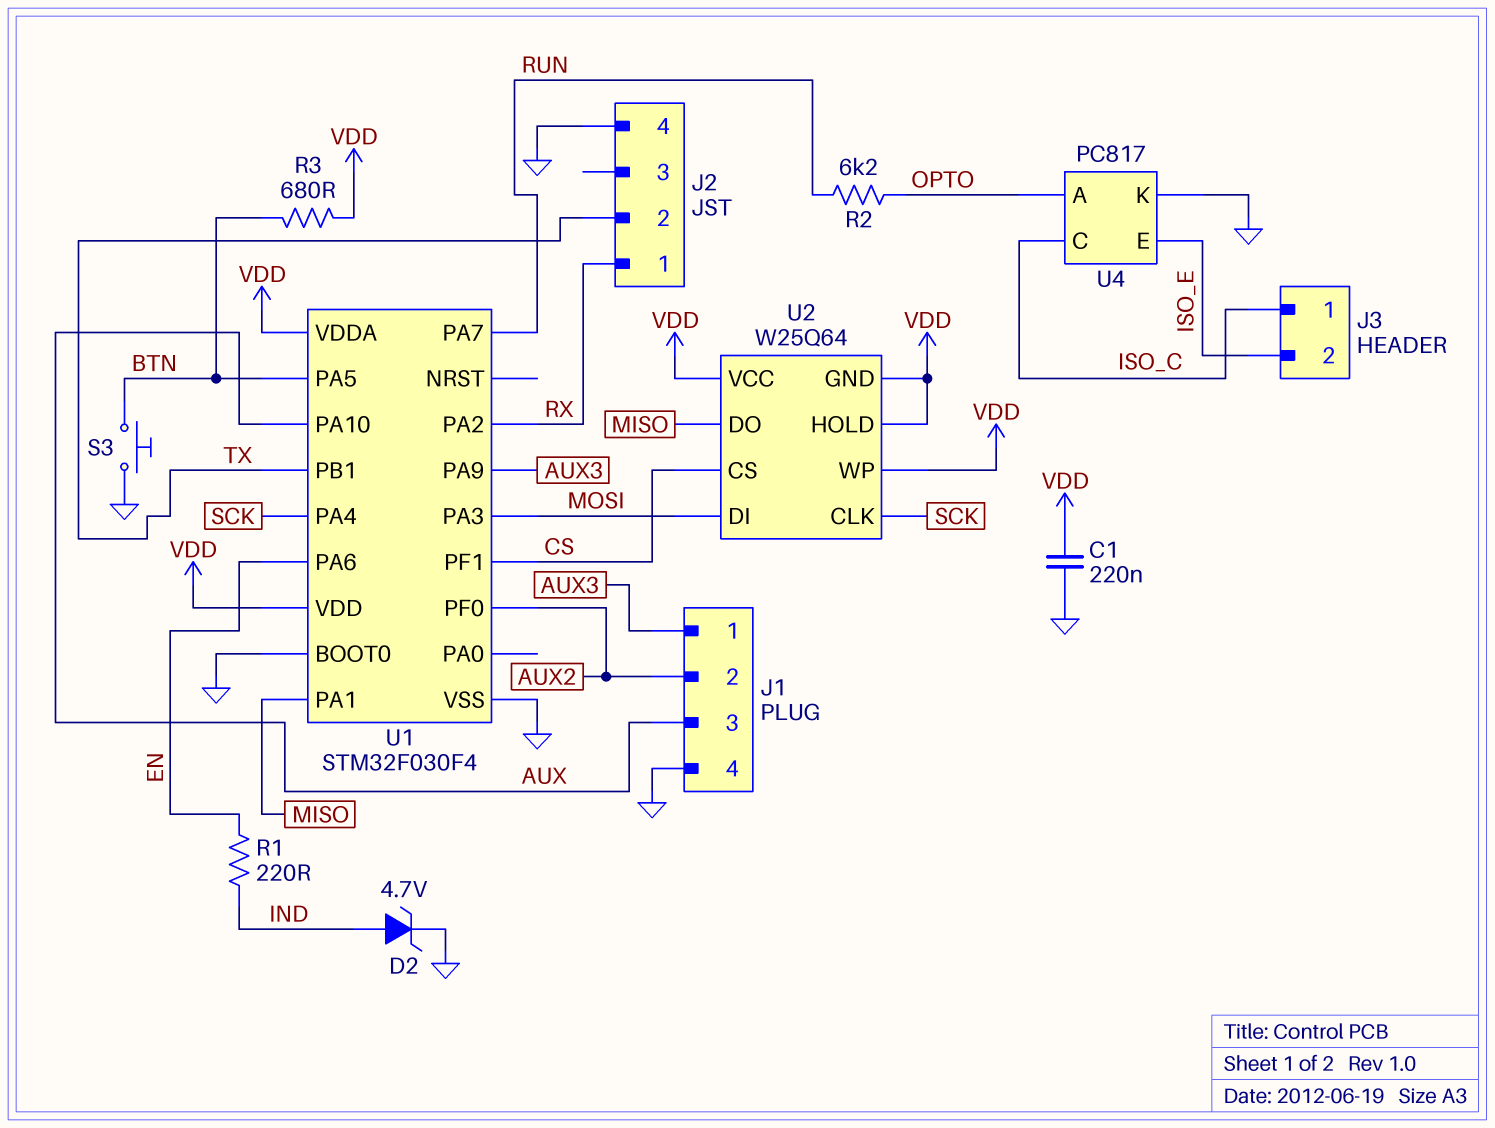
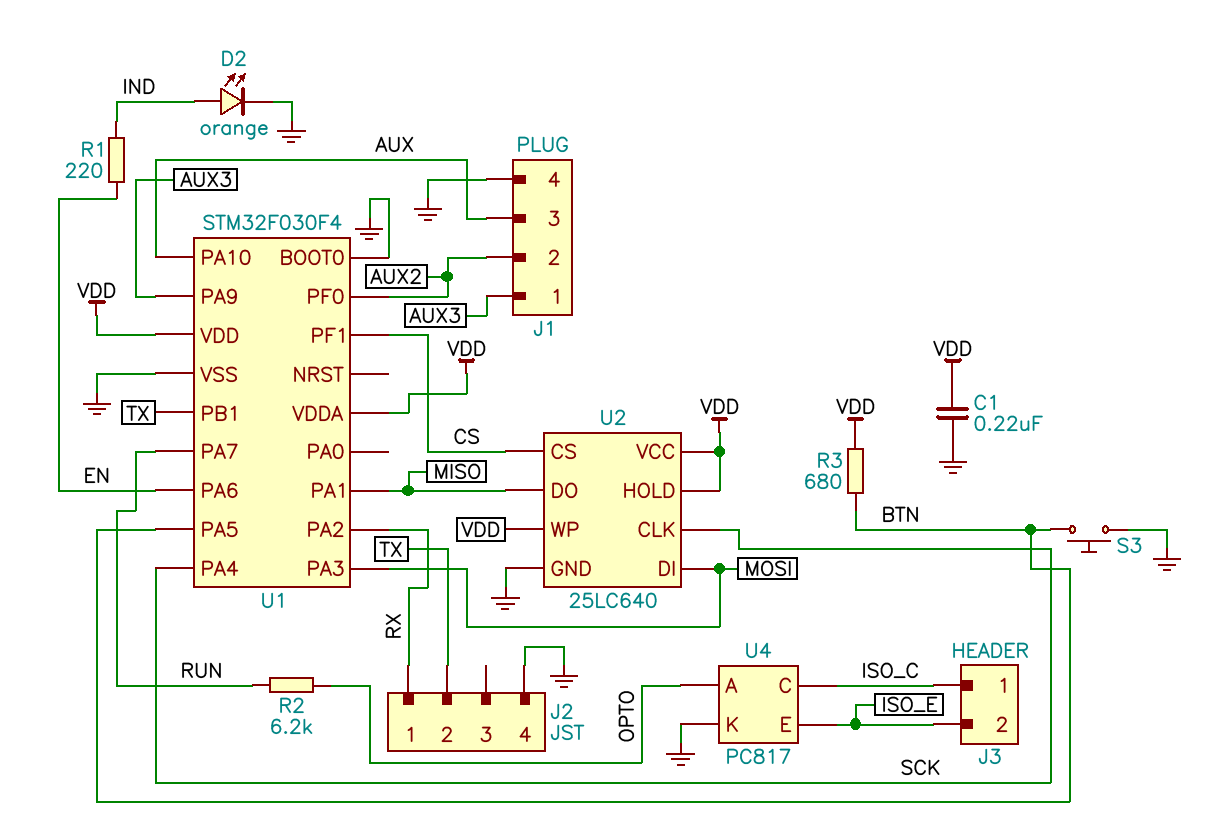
D2: zener 4.7V (A IND, K GND) -> LED orange (A IND, K GND)
U2: W25Q64 -> 25LC640
U2 pin GND: VDD -> GND

